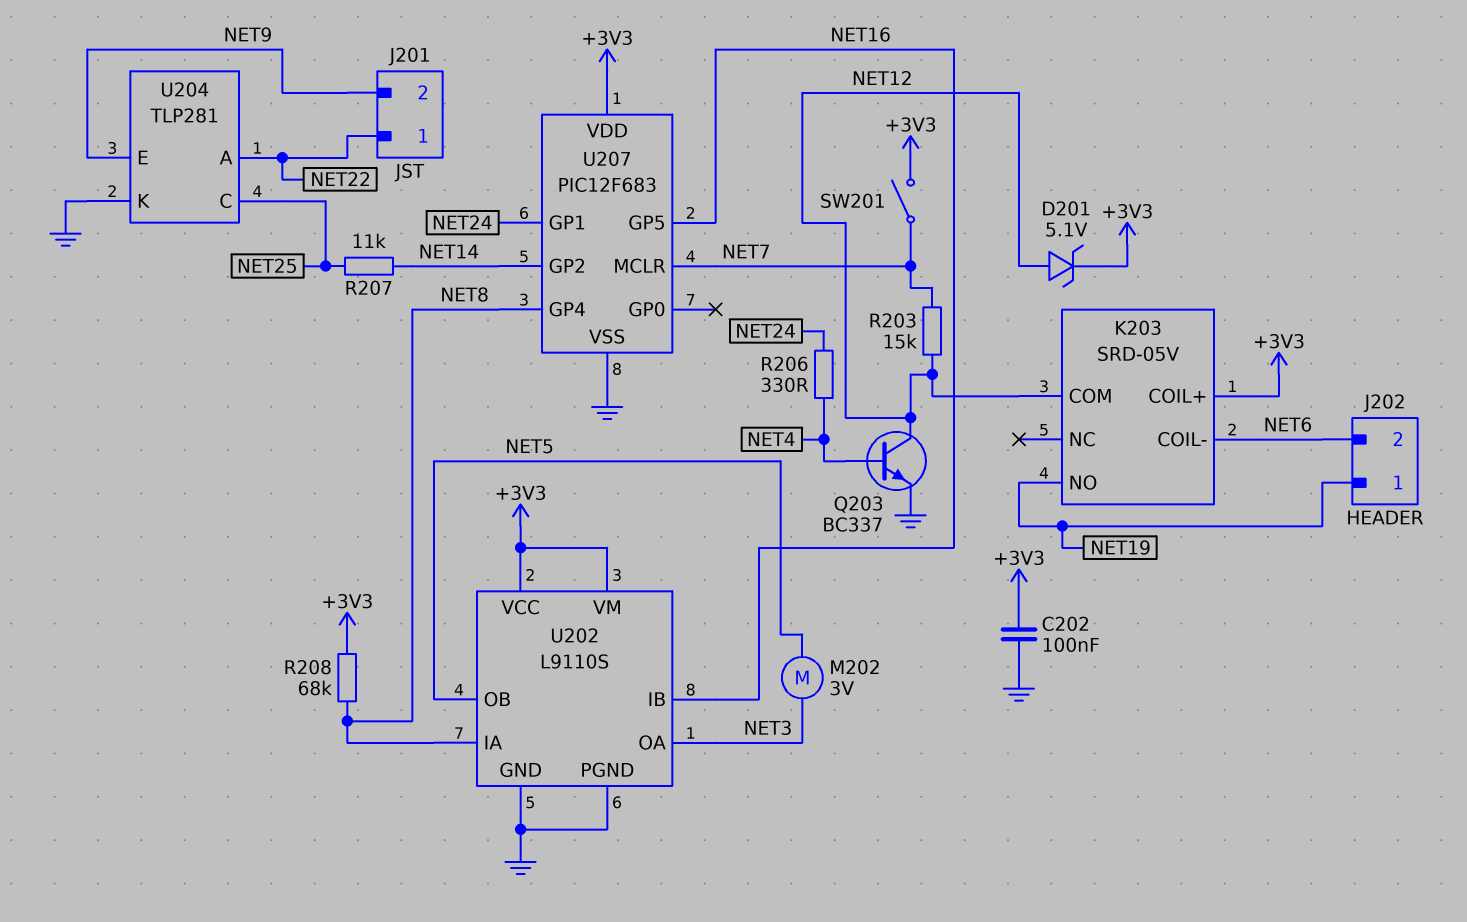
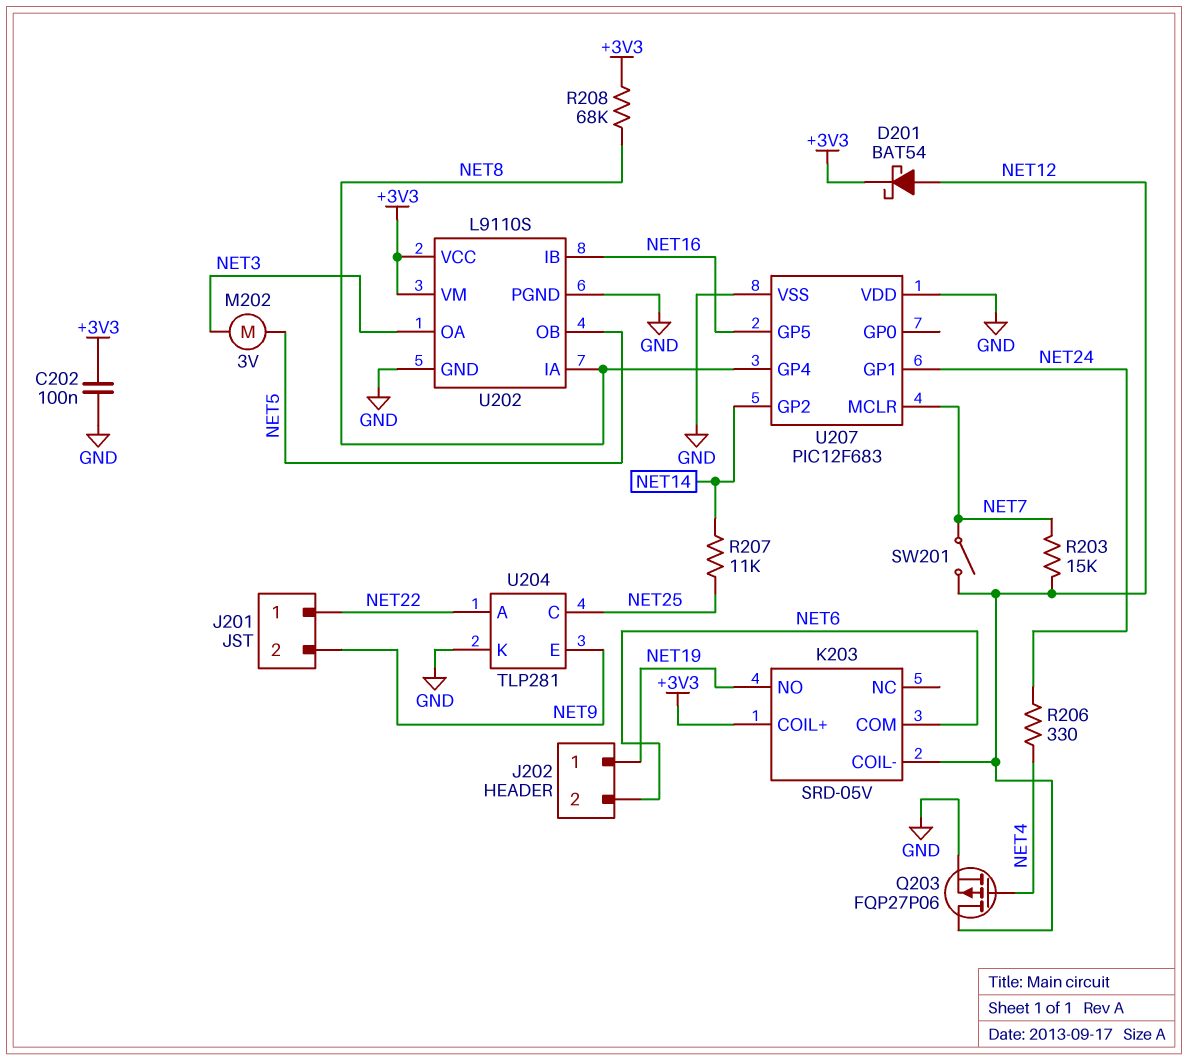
D201: zener 5.1V (A NET12, K +3V3) -> schottky BAT54 (A NET12, K +3V3)
K203 pin COIL-: NET6 -> NET12
K203 pin COM: NET12 -> NET6
Q203: NPN BC337 (B NET4, C NET12, E GND) -> PMOS FQP27P06 (G NET4, D NET12, S GND)
SW201: switch (+3V3, NET7) -> switch (NET7, NET12)
U207 pin VDD: +3V3 -> GND

